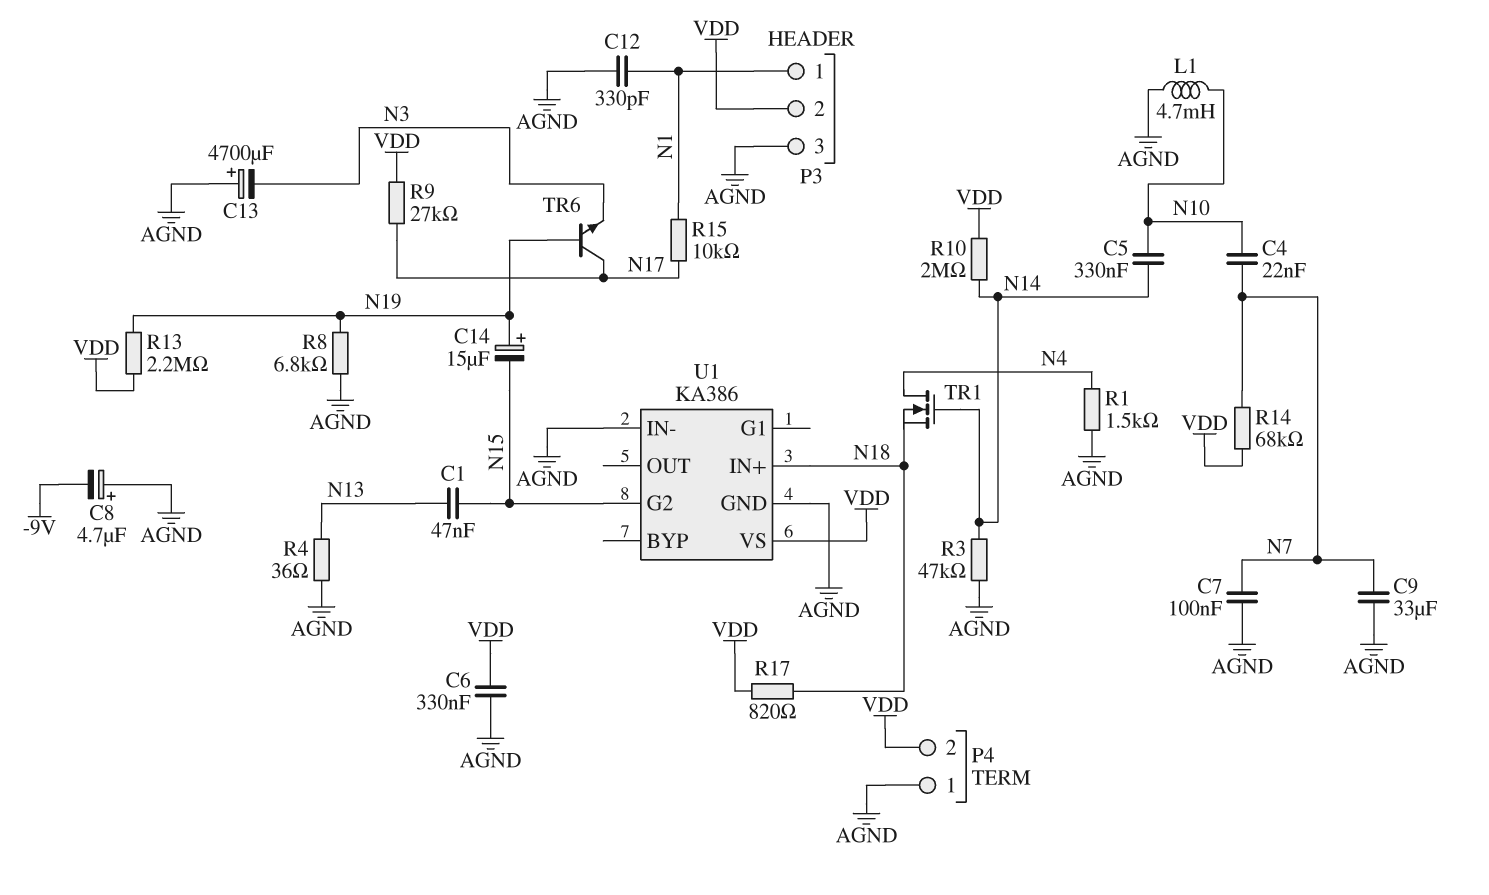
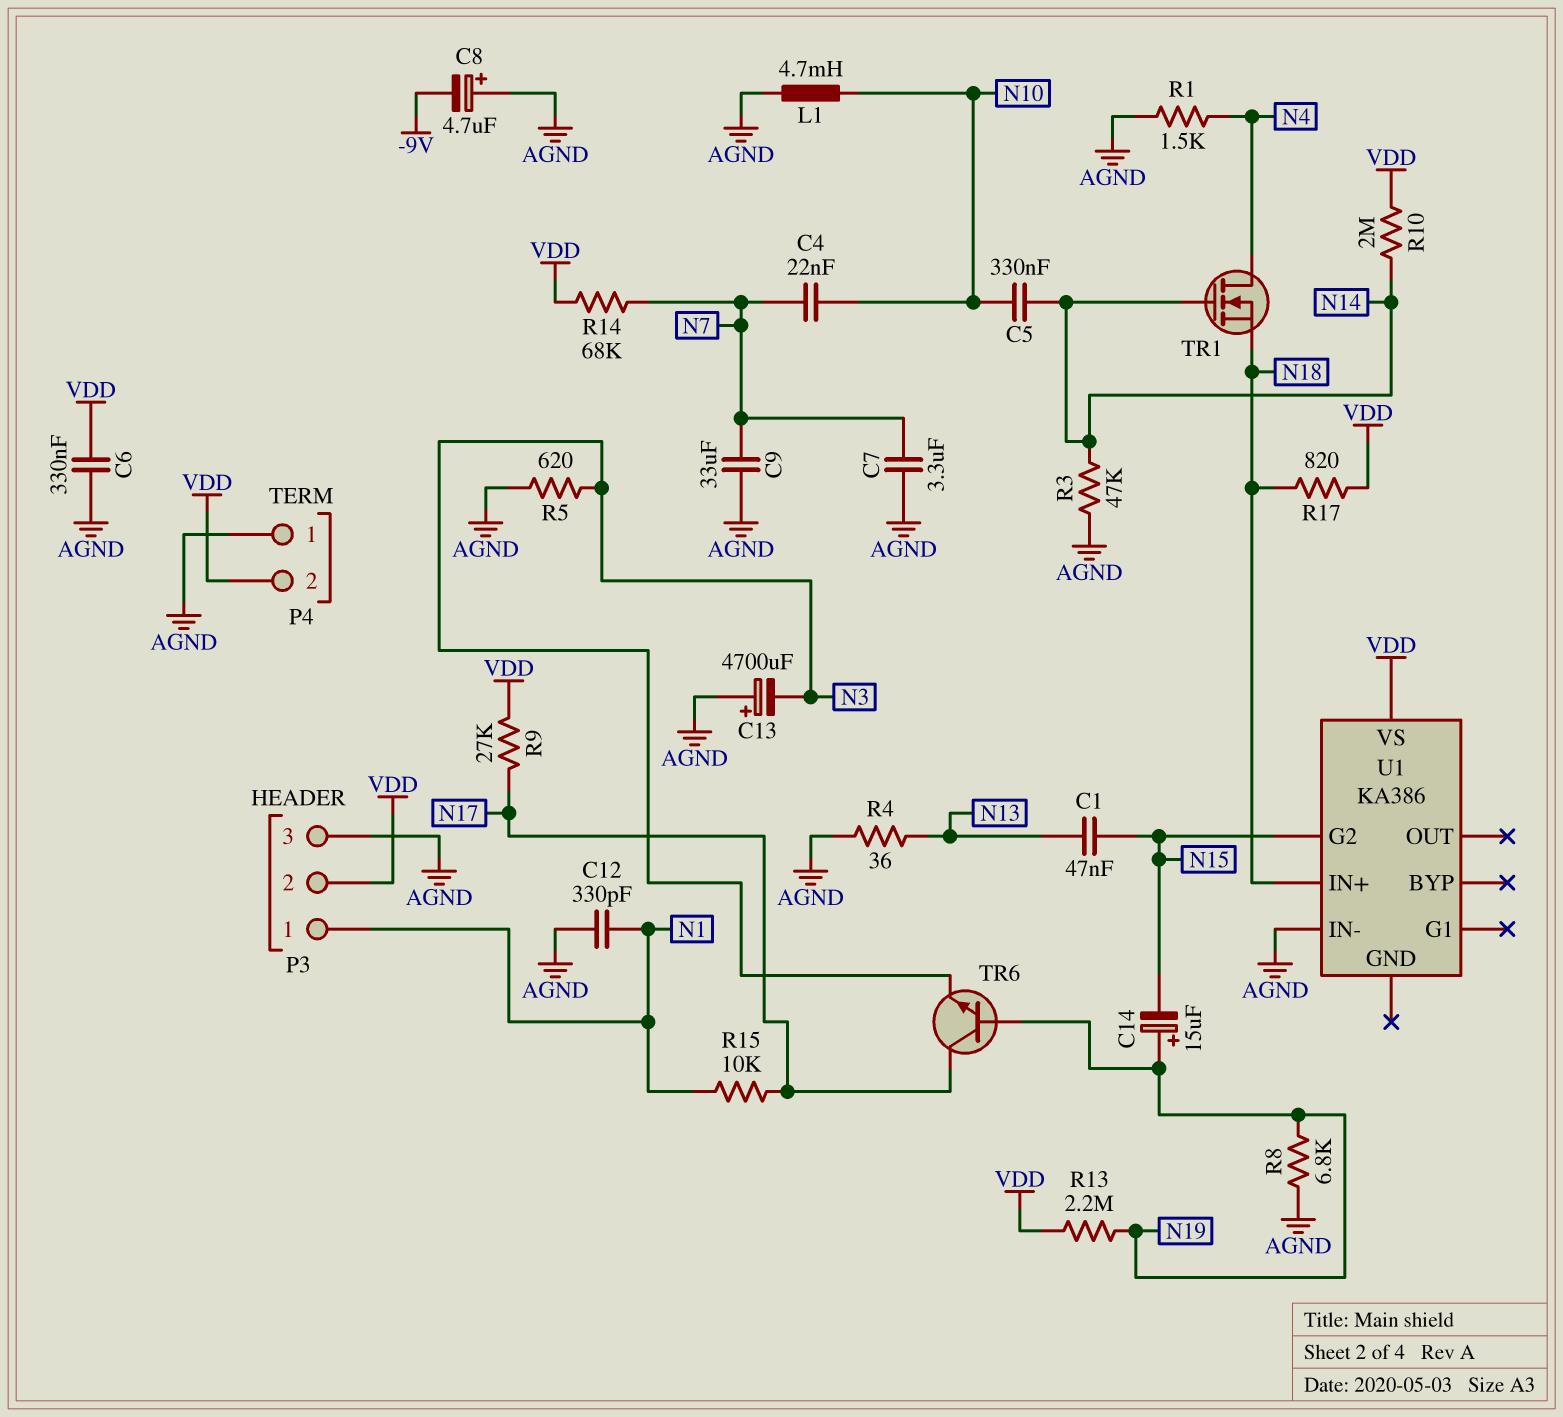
C7: 100nF (AGND, N7) -> 3.3uF (AGND, N7)
R5: none -> 620 (AGND, N3)
U1 pin GND: AGND -> none

